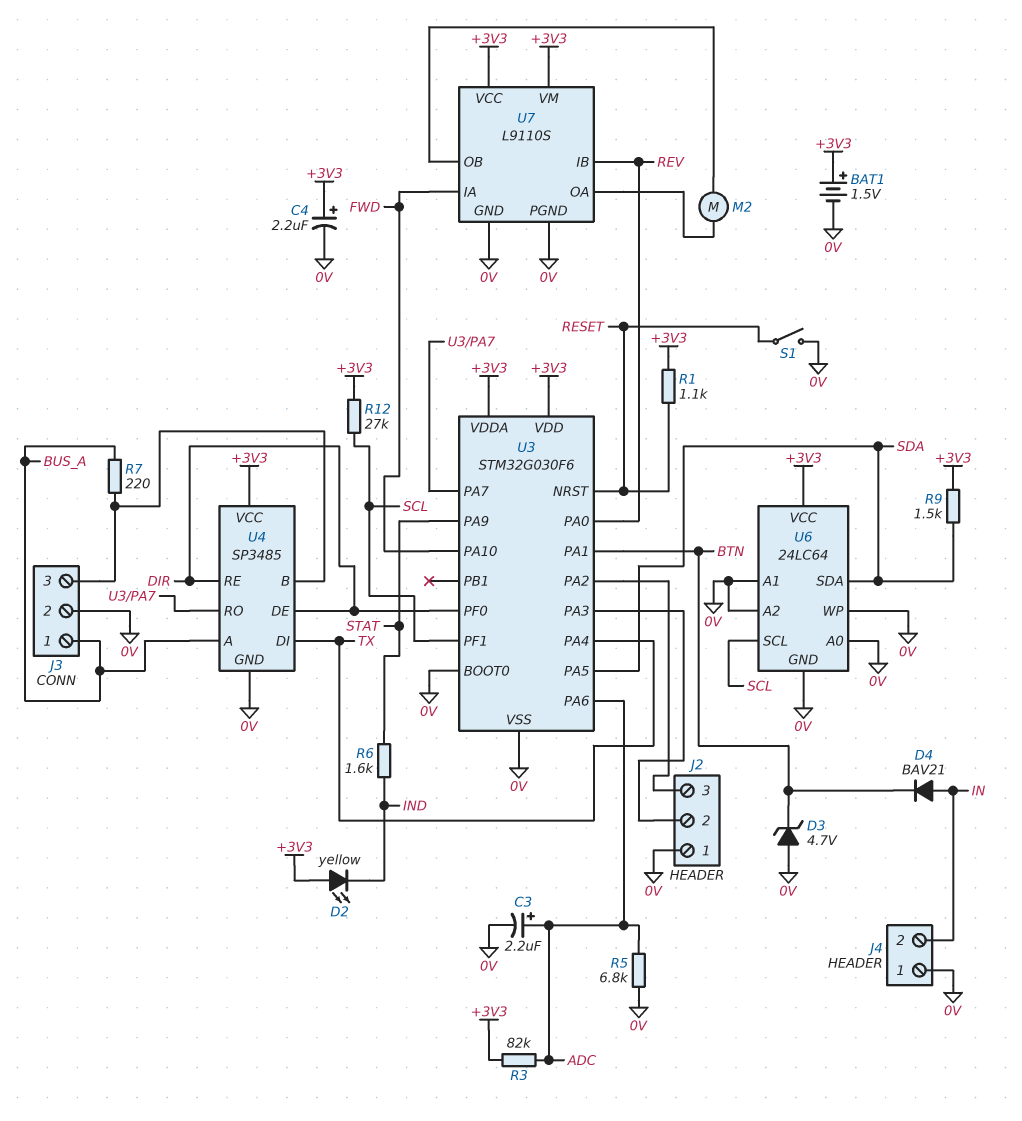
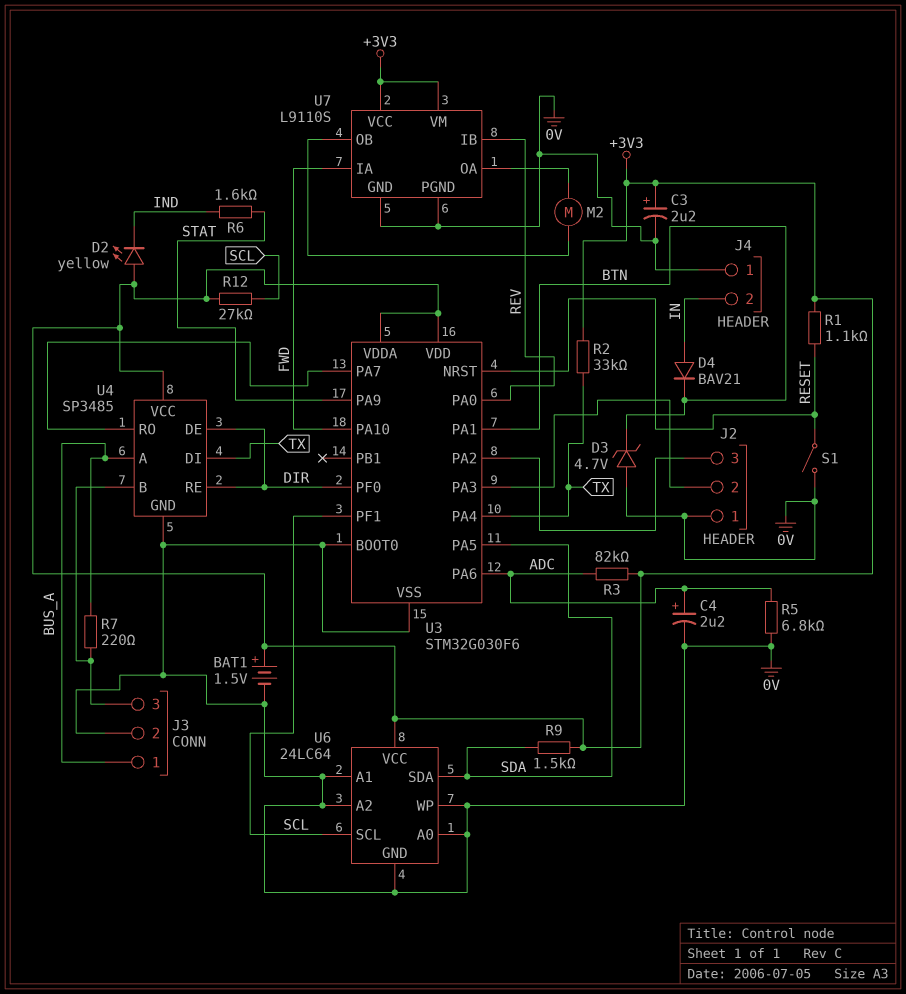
C3: 2.2uF (plus ADC, minus 0V) -> 2.2uF (plus +3V3, minus 0V)
C4: 2.2uF (plus +3V3, minus 0V) -> 2.2uF (plus ADC, minus 0V)
R2: none -> 33k (+3V3, TX)

